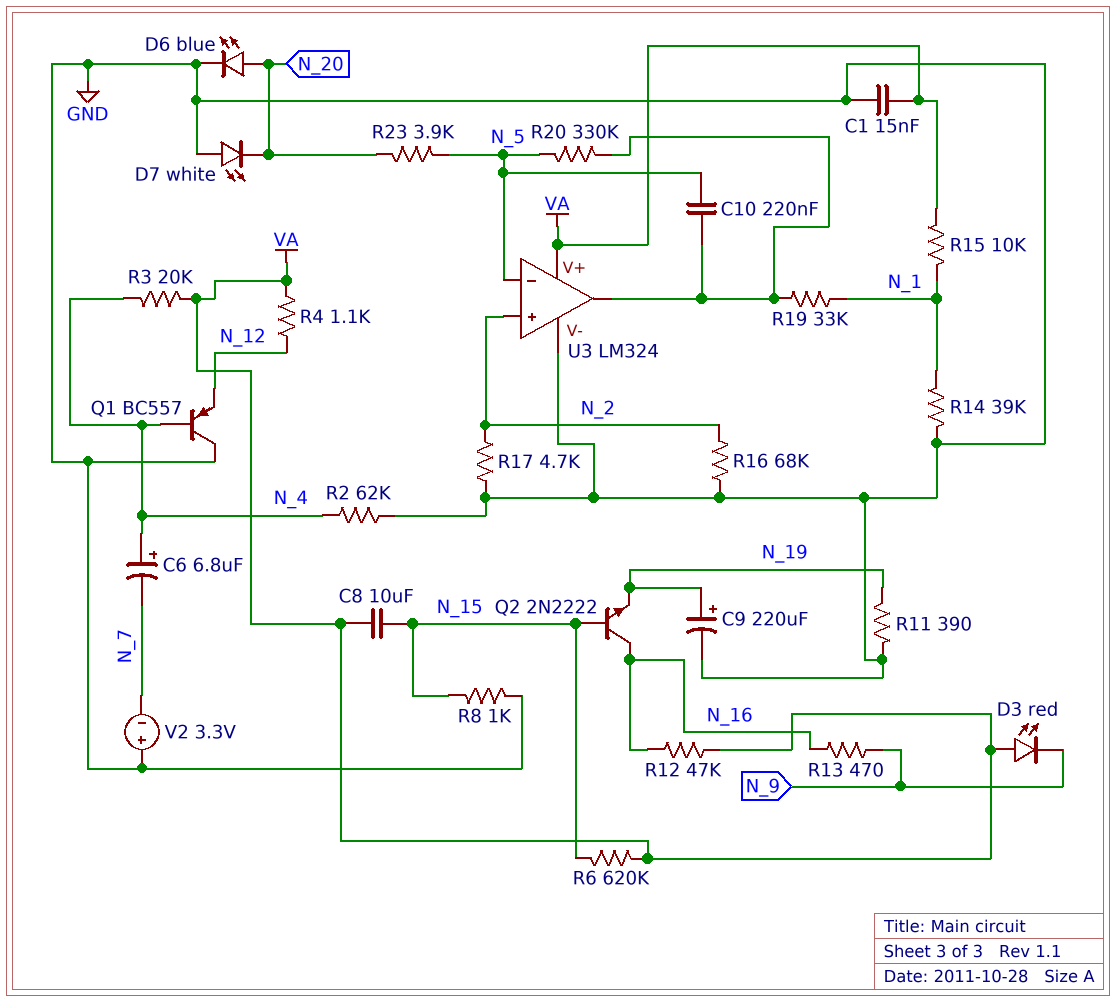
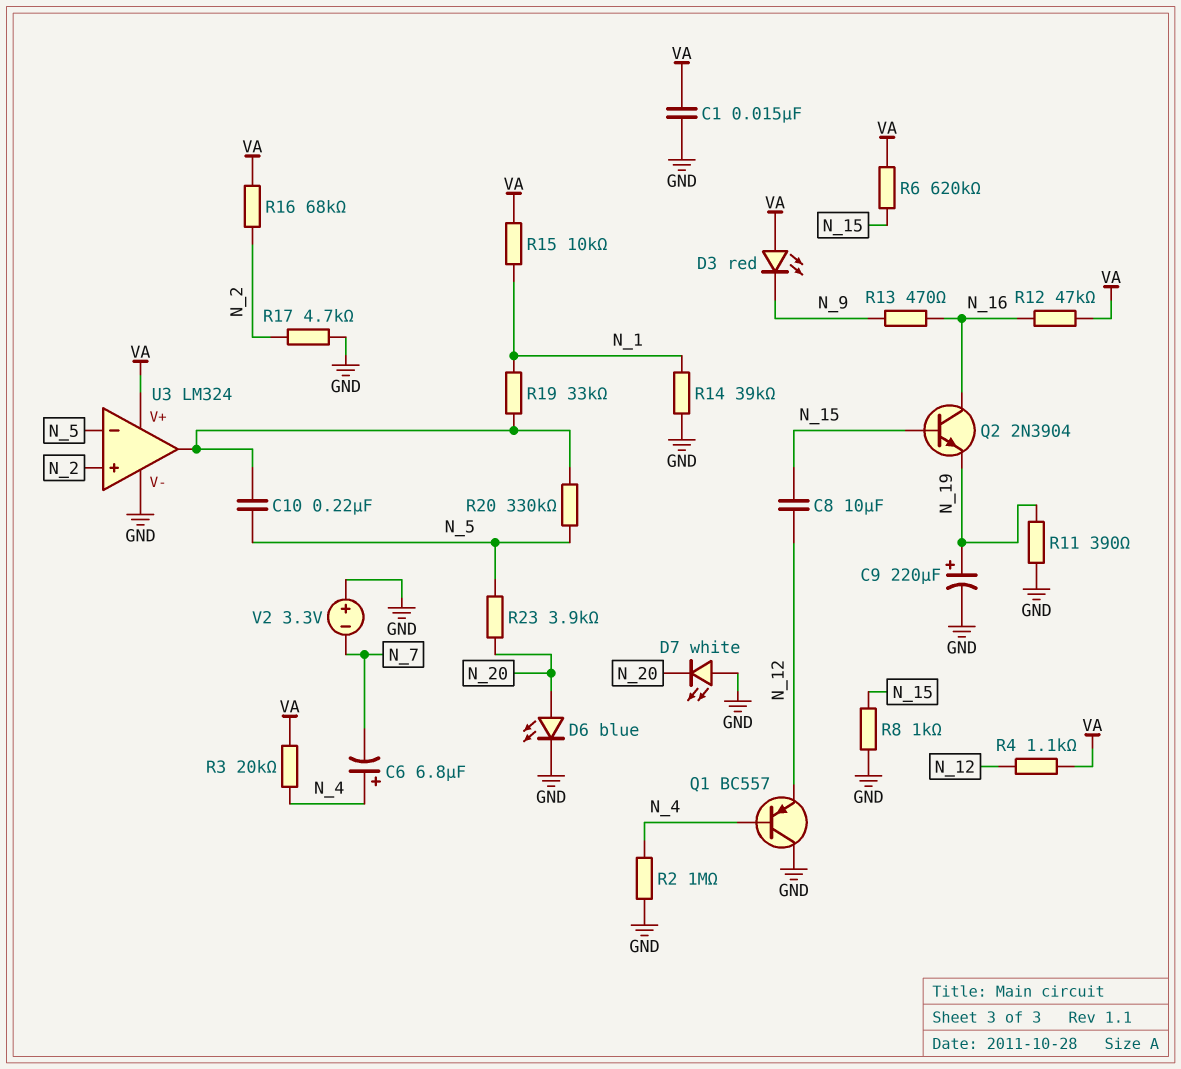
C8: 10uF (N_15, VA) -> 10uF (N_12, N_15)
Q2: NPN 2N2222 (B N_15, C N_16, E N_19) -> NPN 2N3904 (B N_15, C N_16, E N_19)
R2: 62k (GND, N_4) -> 1M (GND, N_4)
R16: 68k (GND, N_2) -> 68k (N_2, VA)

